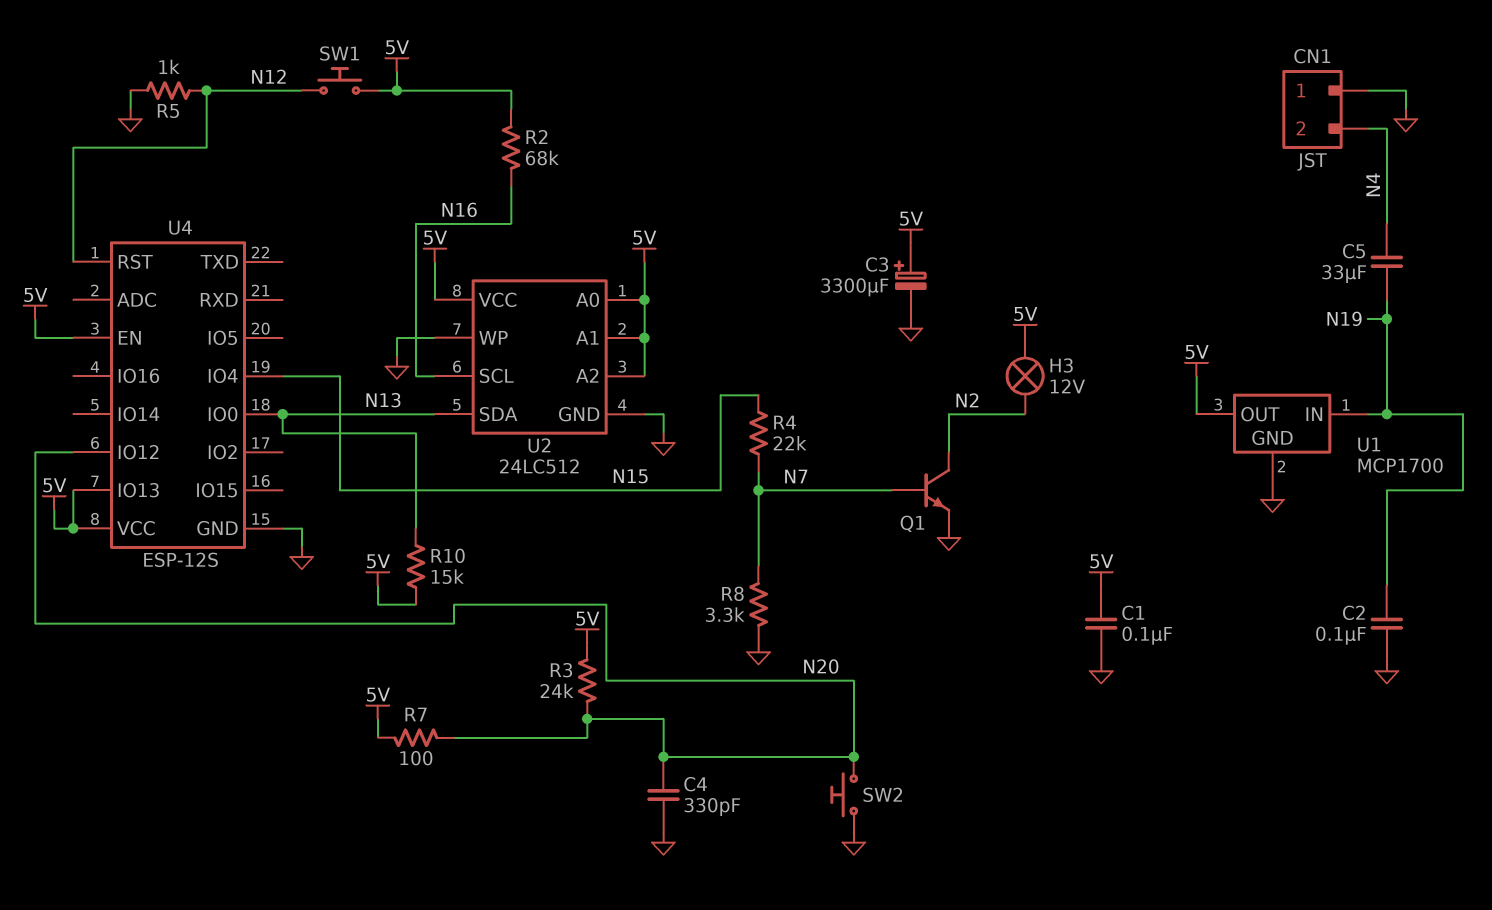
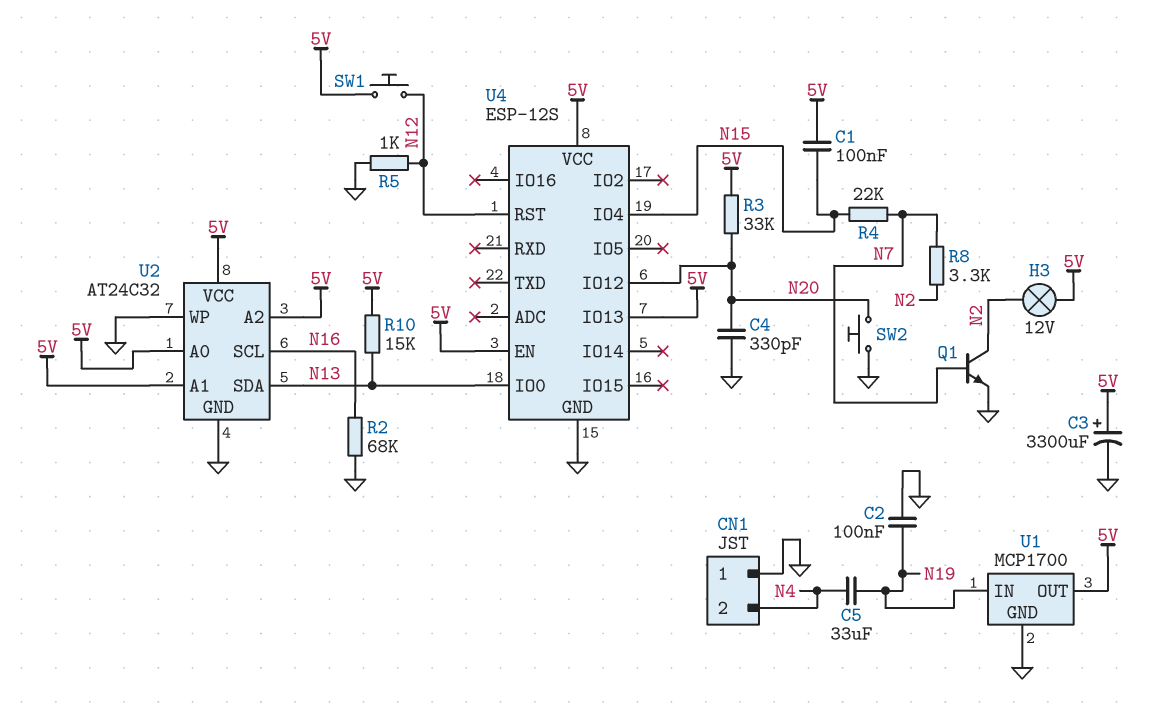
C1: 100nF (5V, GND) -> 100nF (5V, N15)
R2: 68k (5V, N16) -> 68k (GND, N16)
R3: 24k (5V, N20) -> 33k (5V, N20)
R7: 100 (5V, N20) -> none
R8: 3.3k (GND, N7) -> 3.3k (N2, N7)
U2: 24LC512 -> AT24C32

